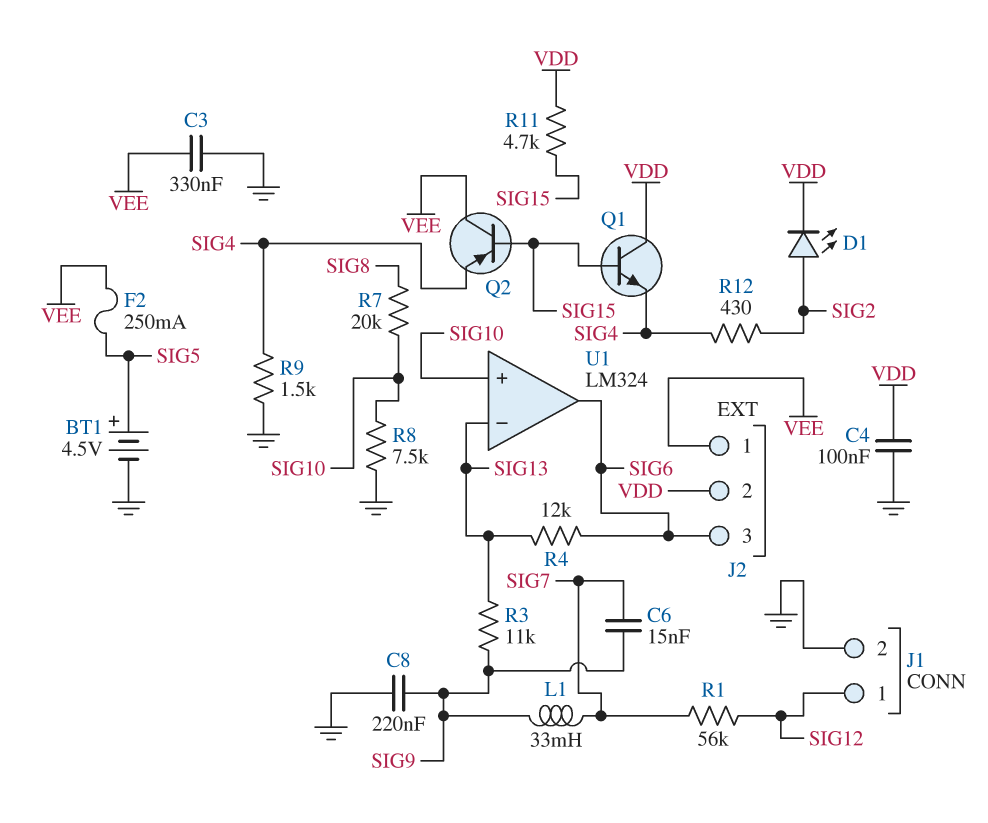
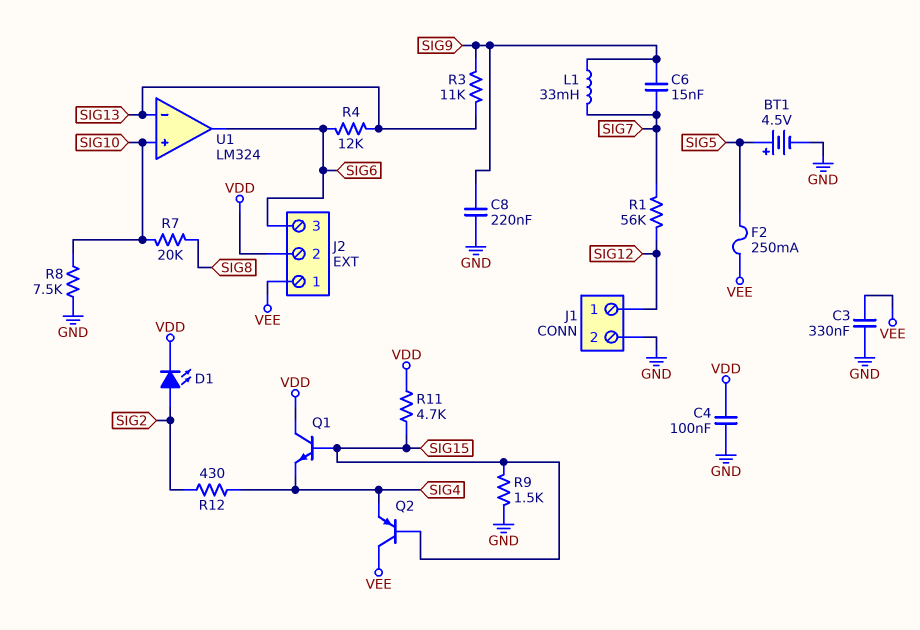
R9: 1.5k (GND, SIG4) -> 1.5k (GND, SIG15)

